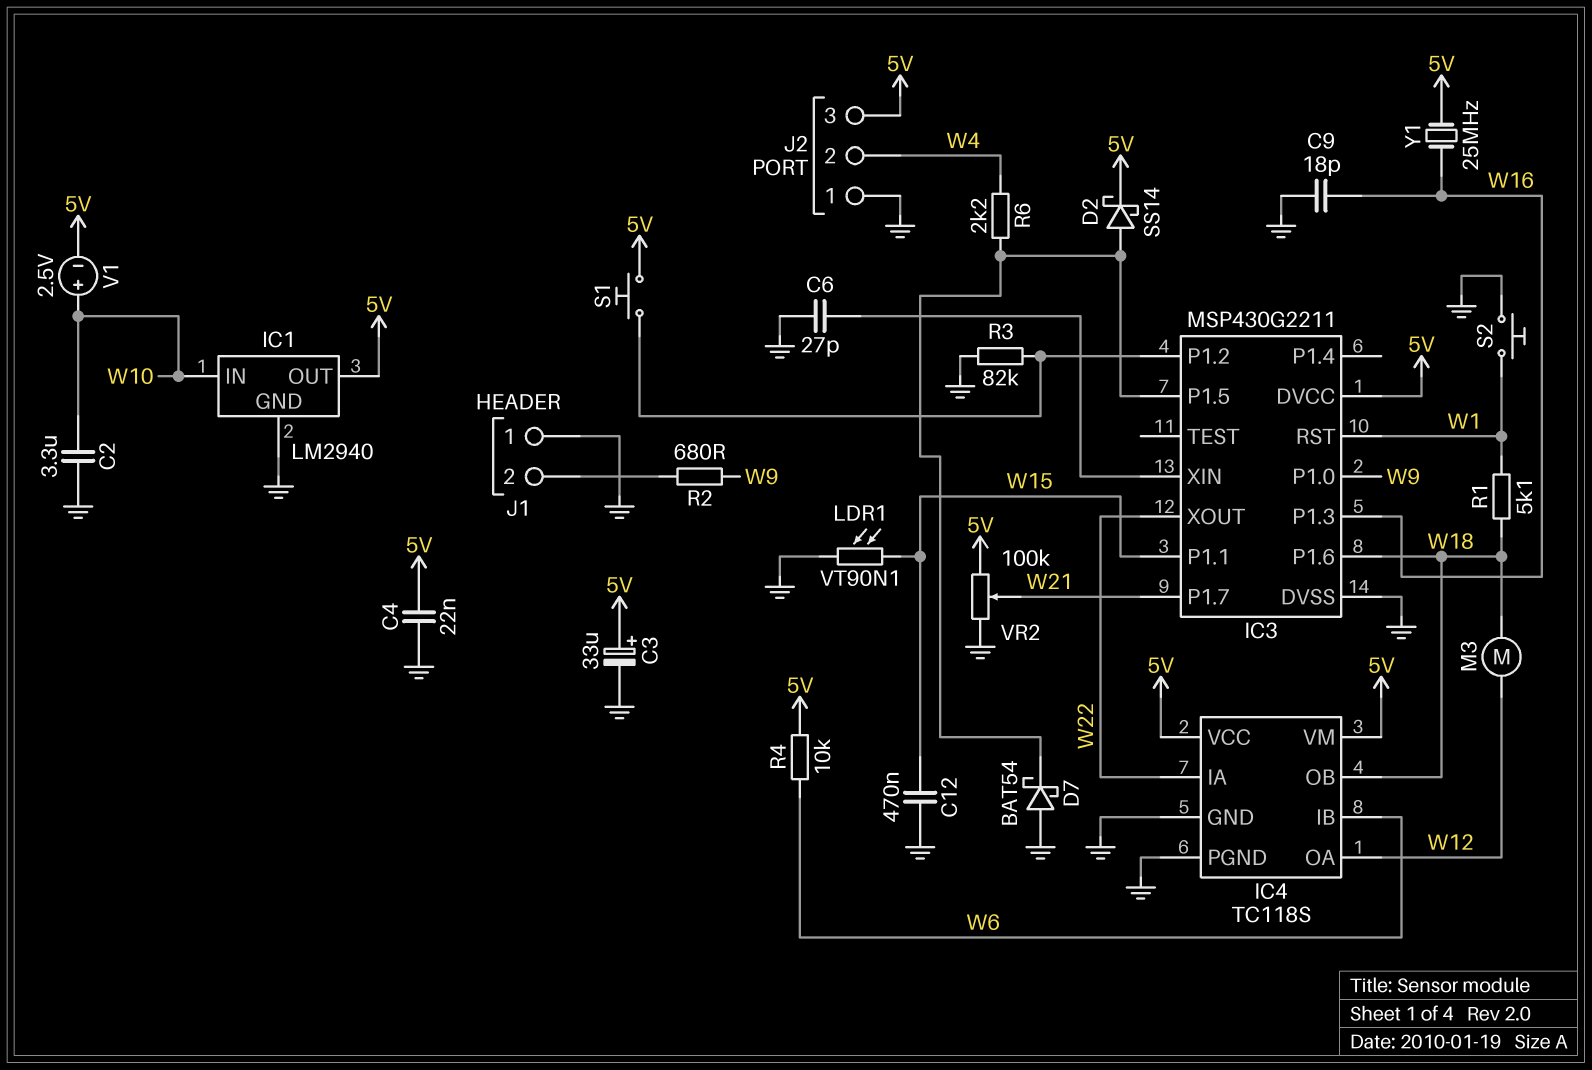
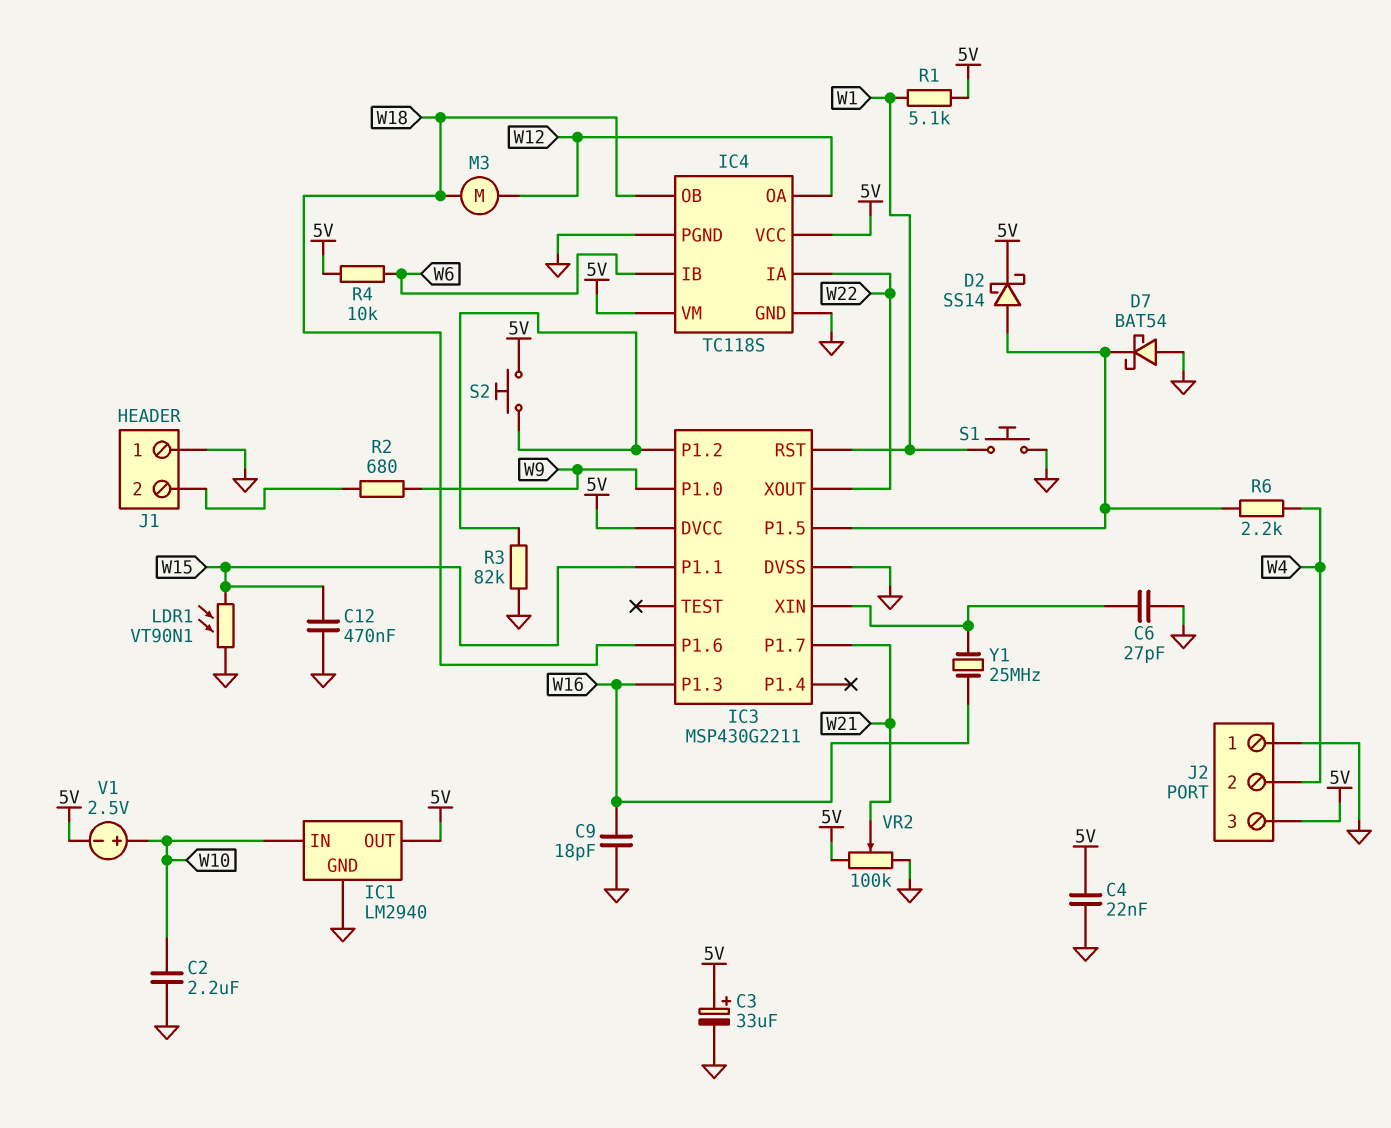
C2: 3.3uF (GND, W10) -> 2.2uF (GND, W10)
R1: 5.1k (W1, W18) -> 5.1k (5V, W1)
S1: button (5V, IC3/P1.2) -> button (GND, W1)
S2: button (GND, W1) -> button (5V, IC3/P1.2)
Y1: 25MHz (5V, W16) -> 25MHz (IC3/XIN, W16)

